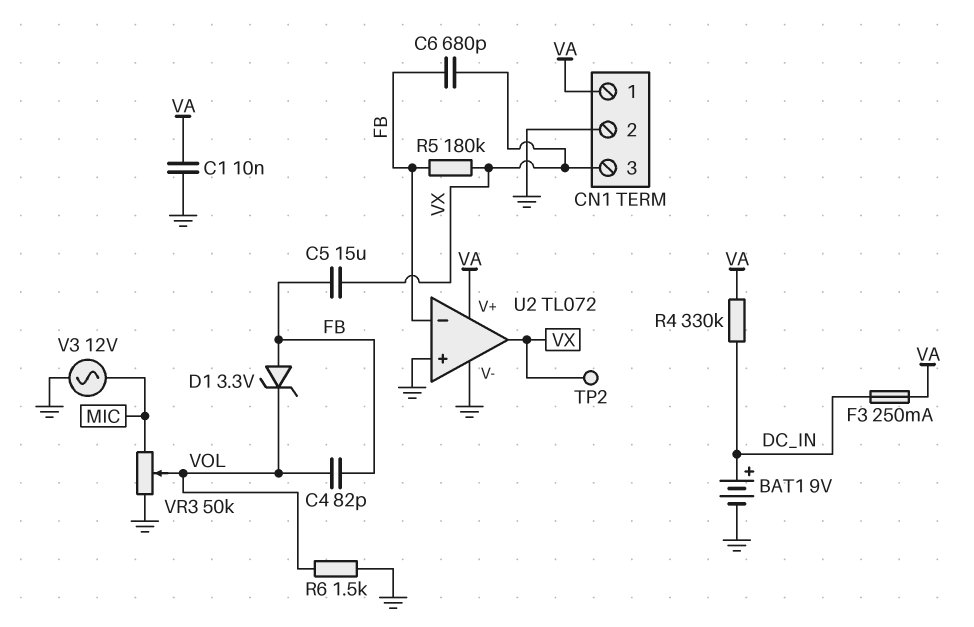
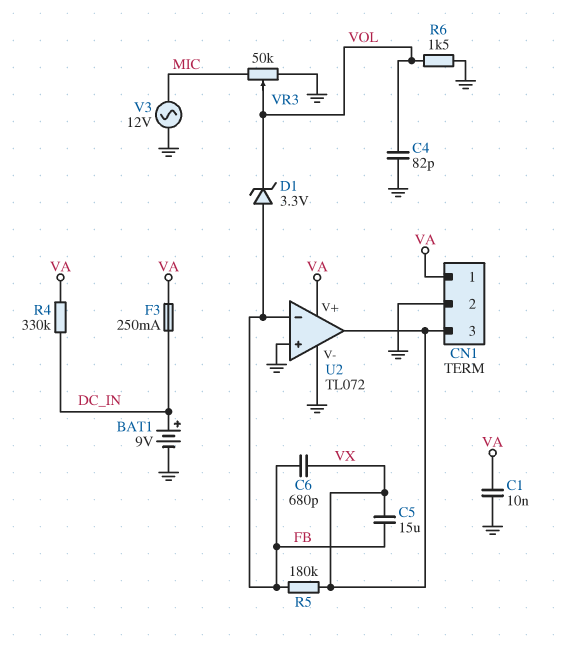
C4: 82pF (FB, VOL) -> 82pF (GND, VOL)
TP2: test point (VX) -> none

